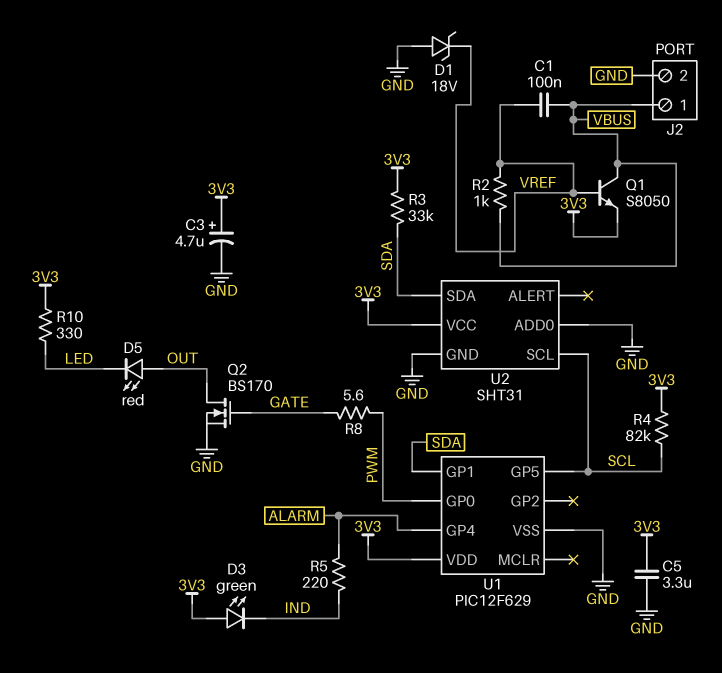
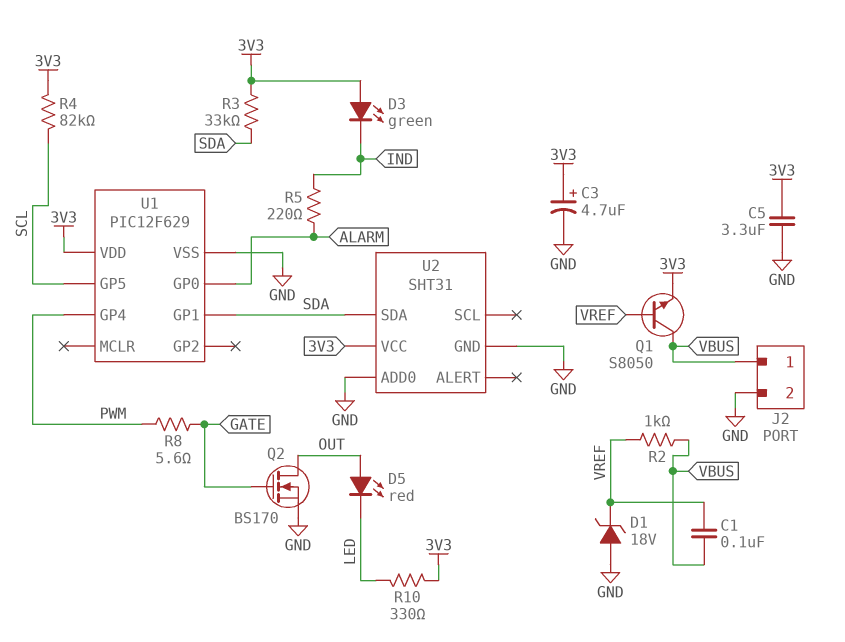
U1 pin GP0: PWM -> ALARM
U1 pin GP4: ALARM -> PWM
U2 pin SCL: SCL -> none

